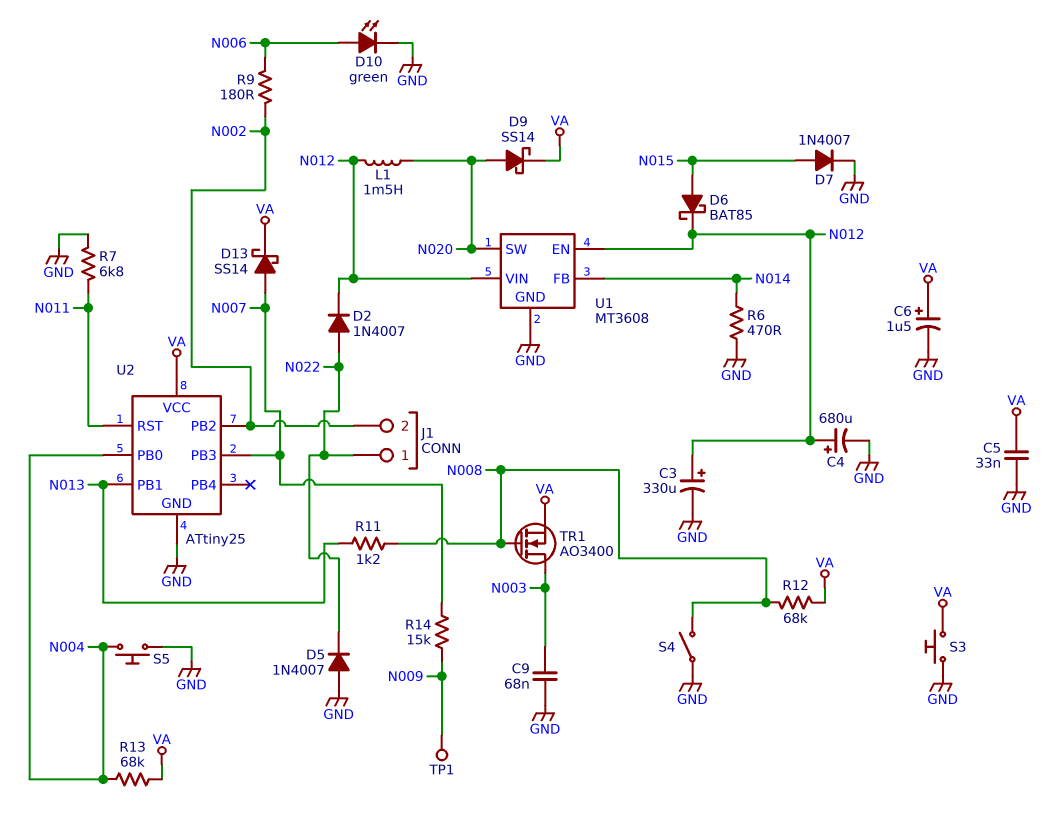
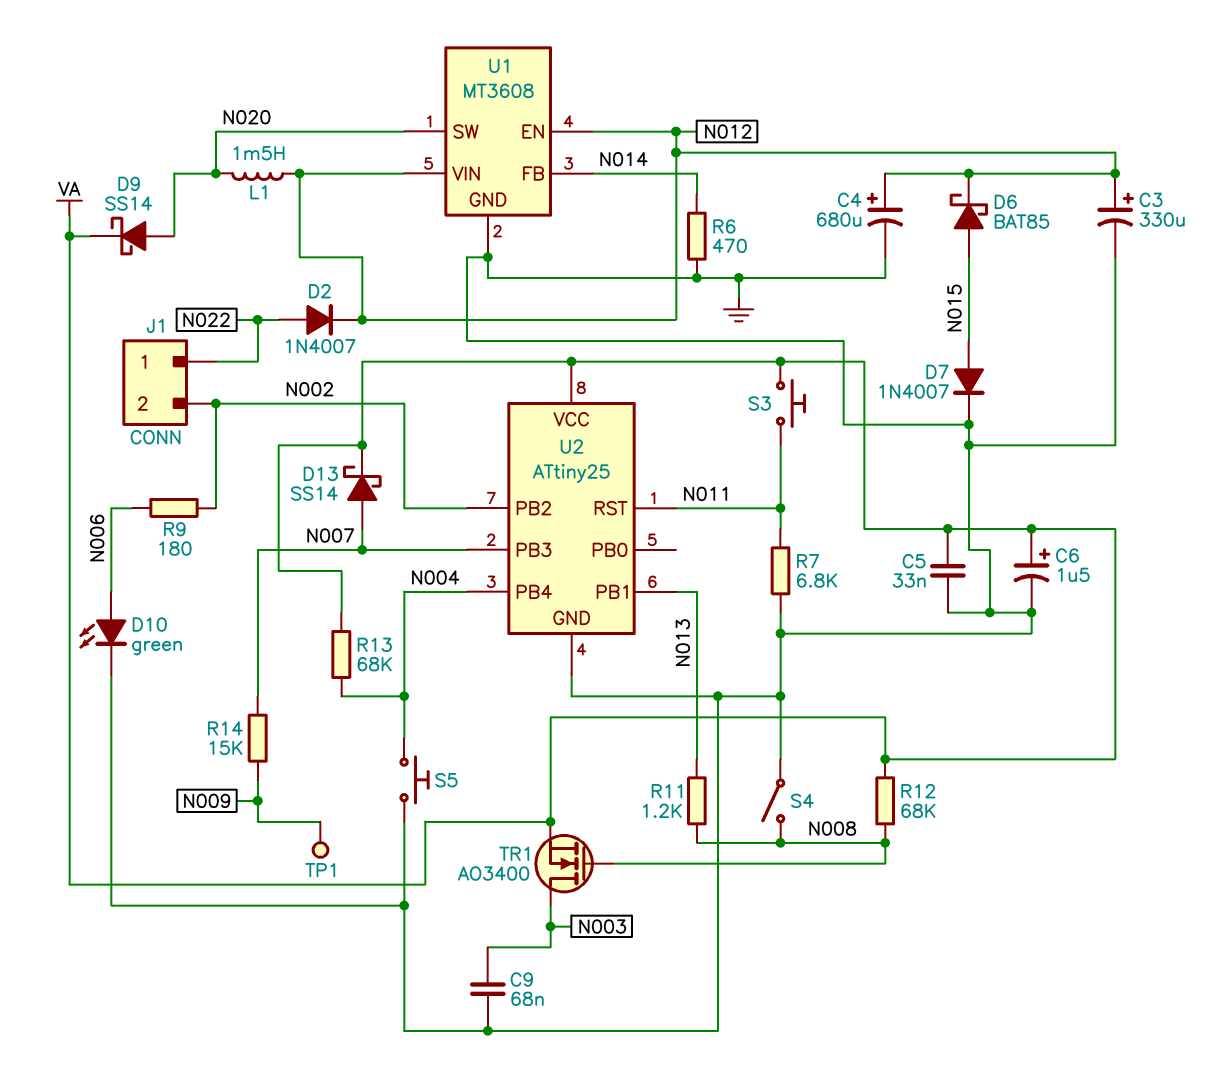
D5: diode 1N4007 (A GND, K N022) -> none
S3: button (GND, VA) -> button (N011, VA)
U2 pin PB0: N004 -> none
U2 pin PB4: none -> N004

